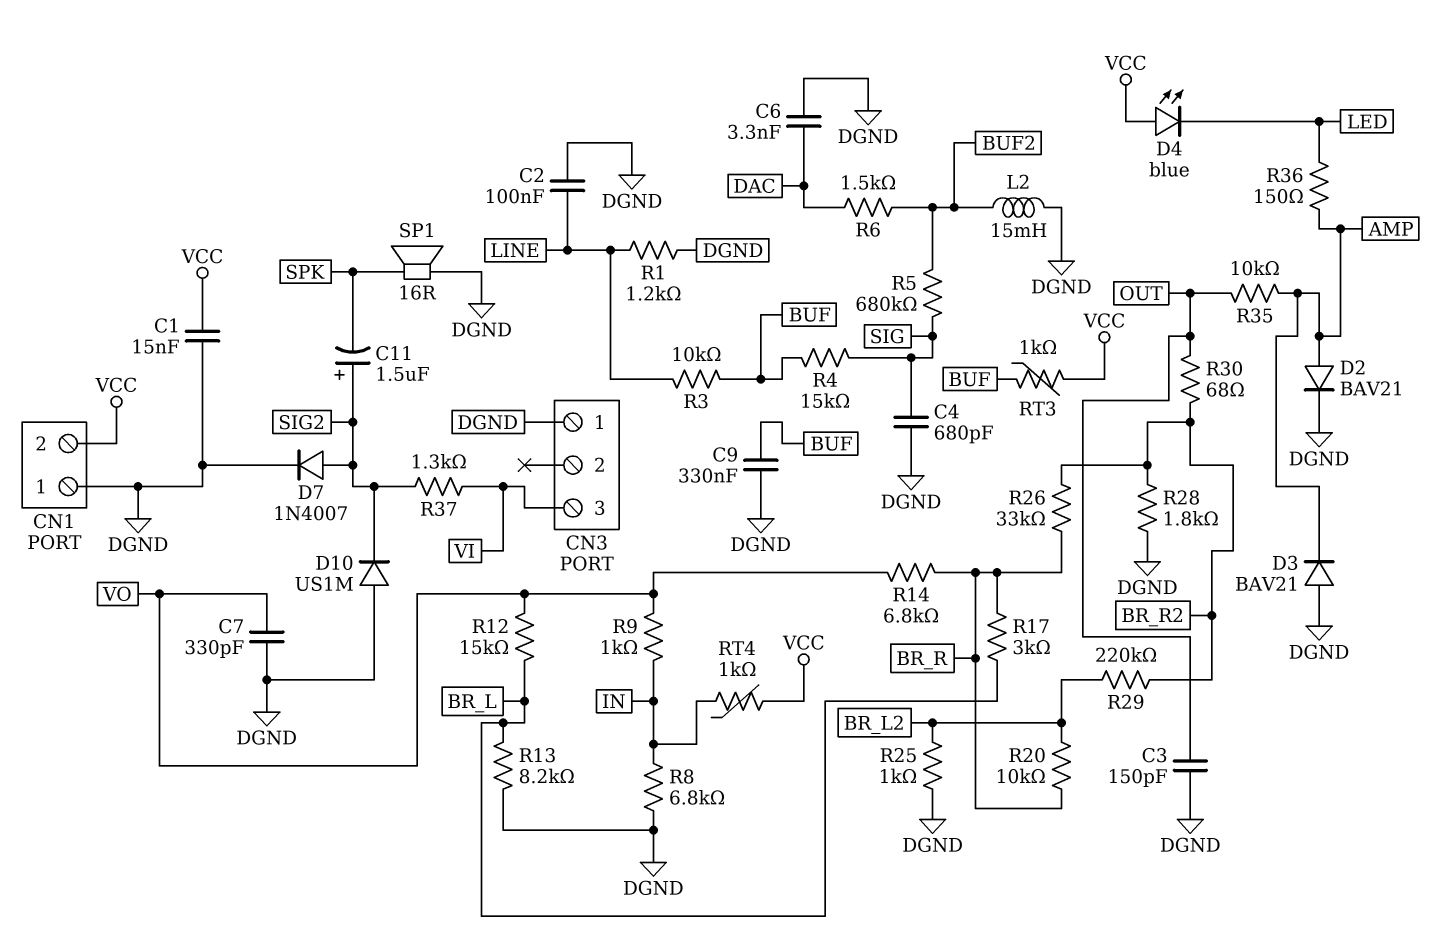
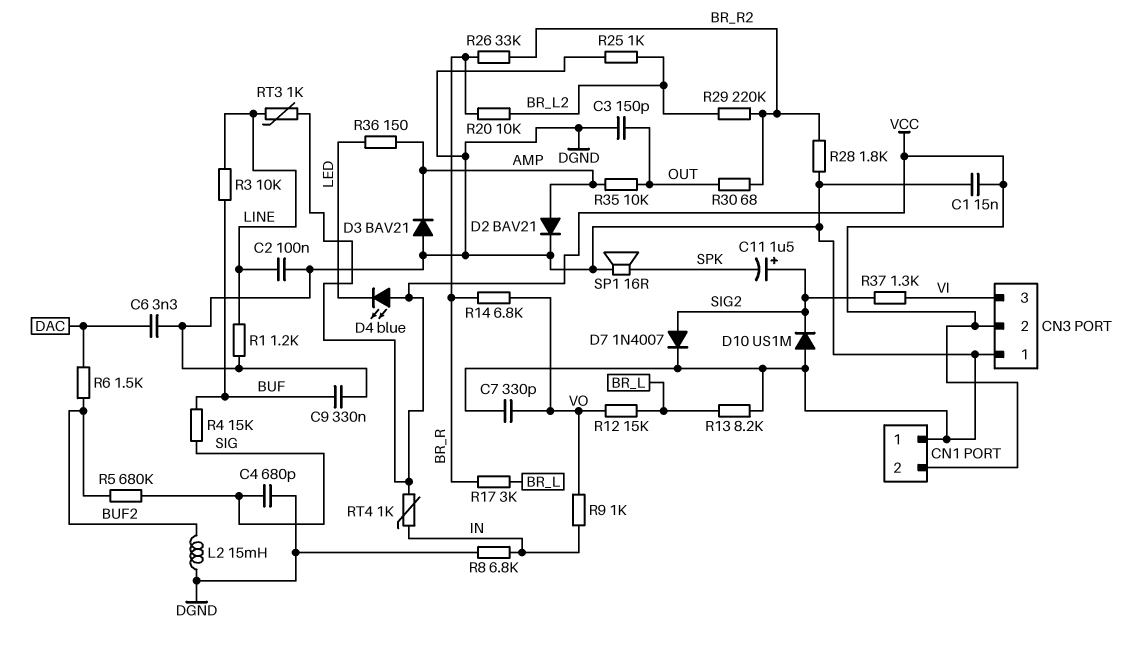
CN3 pin 2: none -> VCC
RT3: 1k (BUF, VCC) -> 1k (LINE, VCC)

